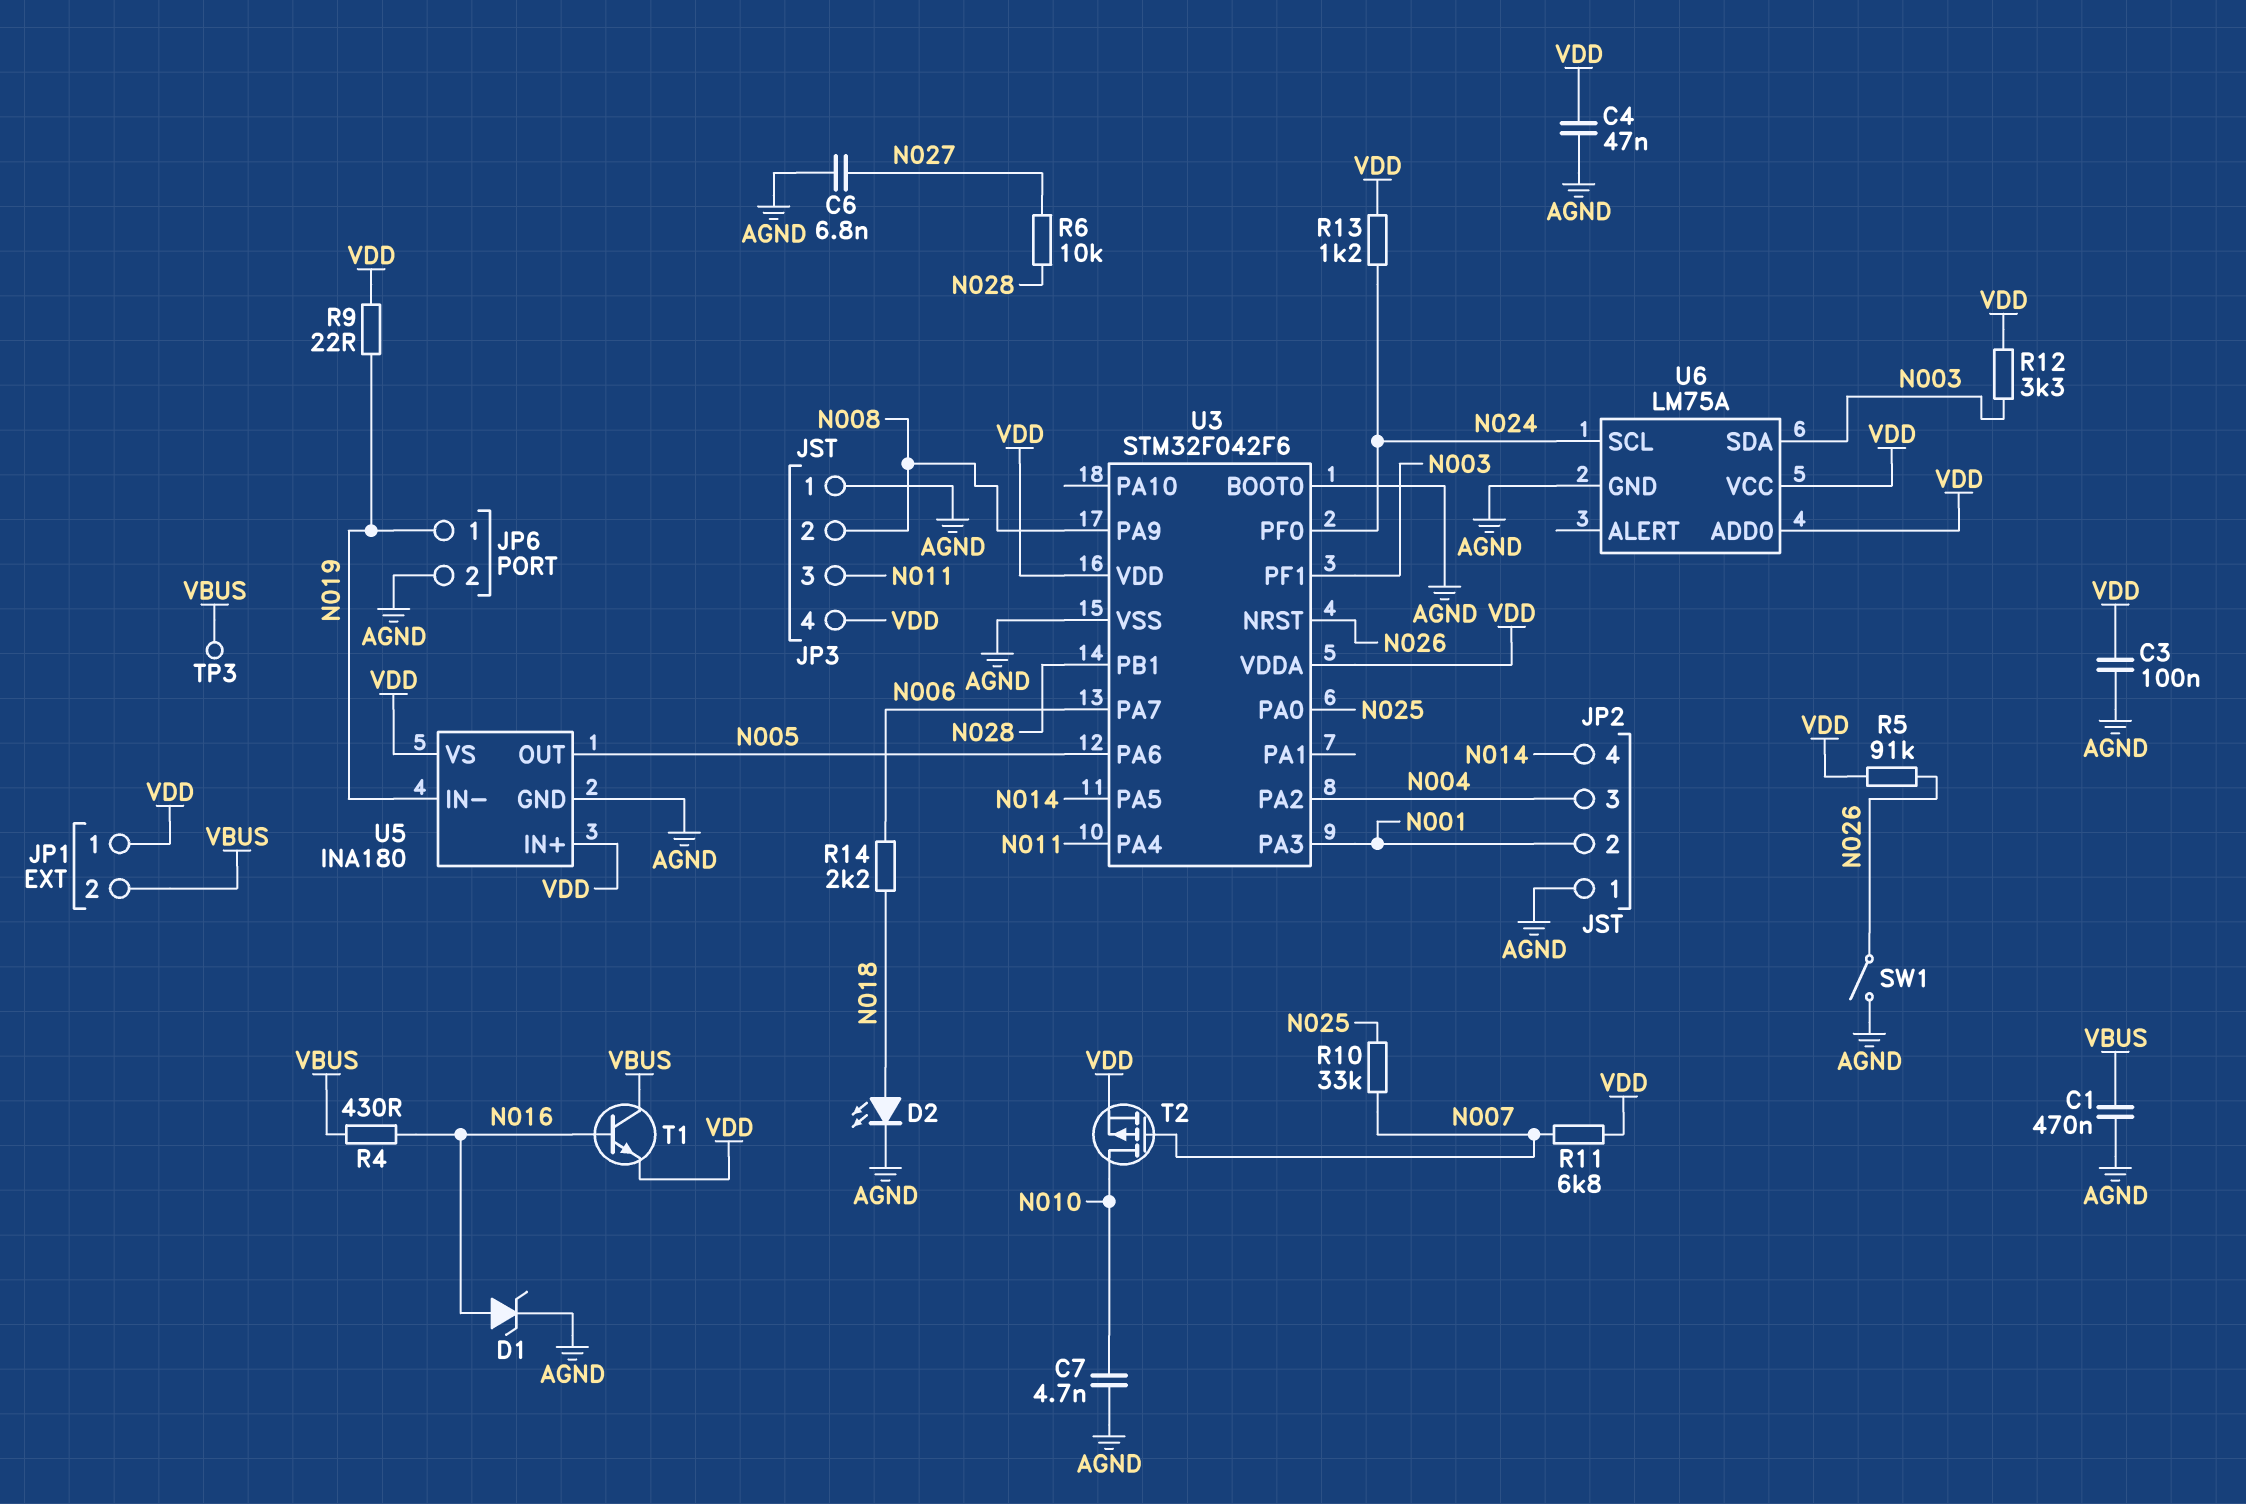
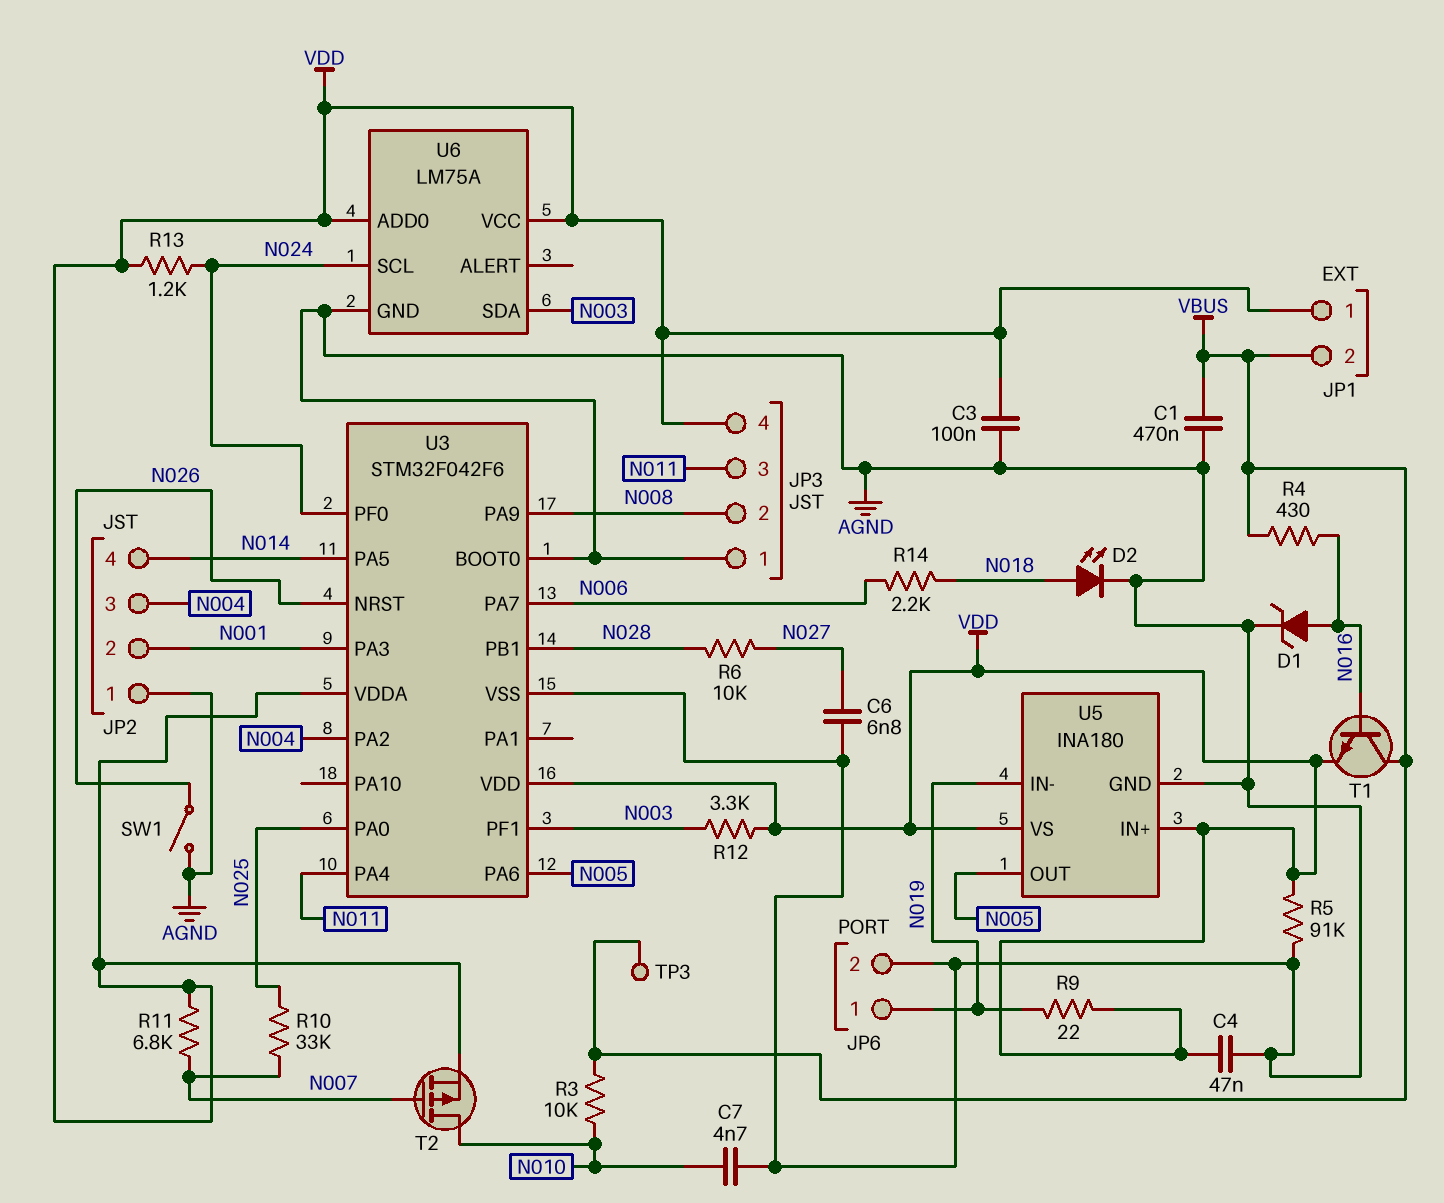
R3: none -> 10k (N010, VBUS)
R5: 91k (N026, VDD) -> 91k (AGND, VDD)

